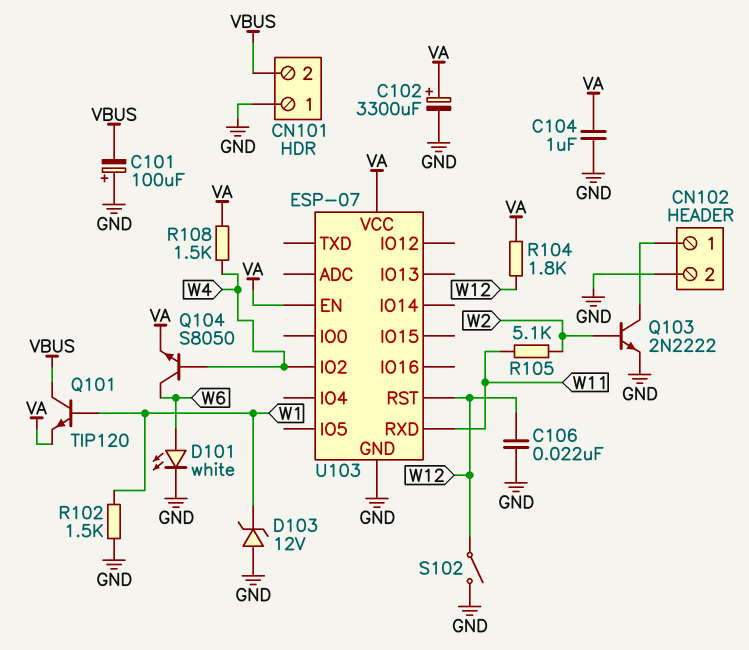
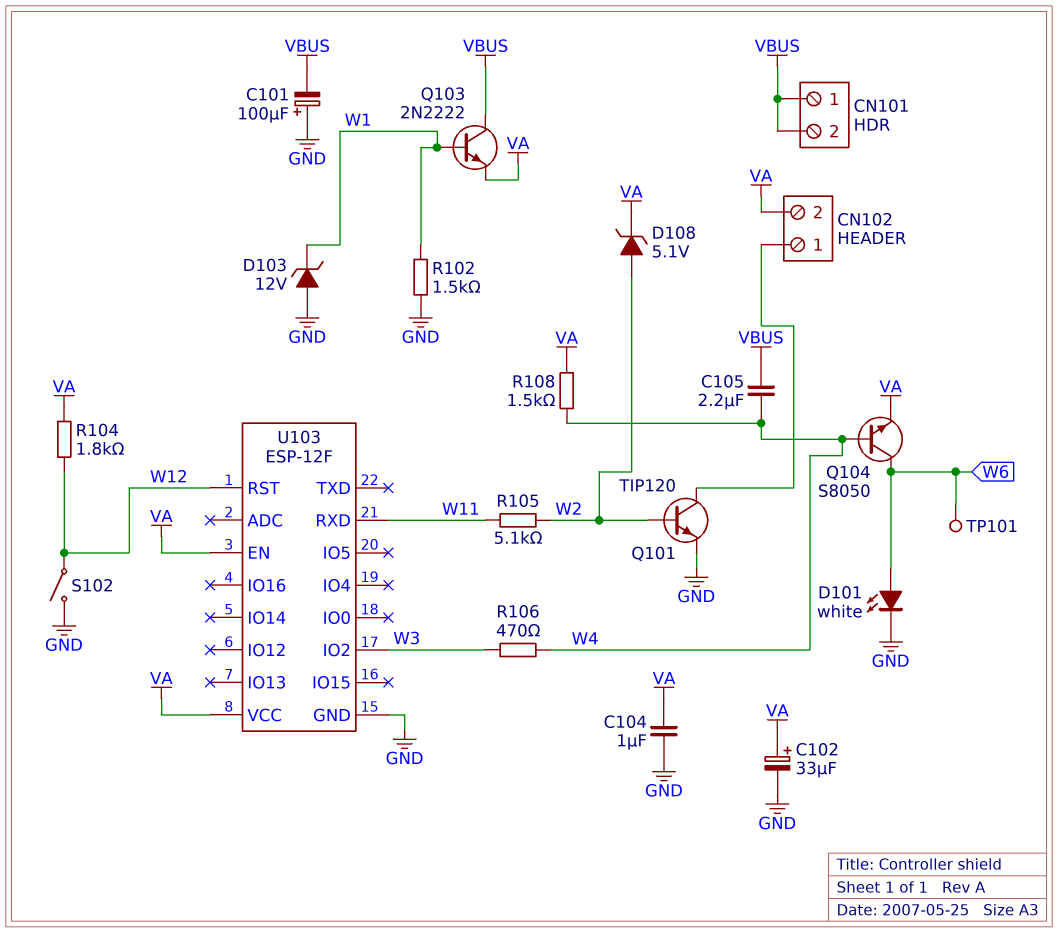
C102: 3300uF (plus VA, minus GND) -> 33uF (plus VA, minus GND)
C105: none -> 2.2uF (VBUS, W4)
C106: 22nF (GND, W12) -> none
CN101 pin 1: GND -> VBUS
CN102 pin 2: GND -> VA
D108: none -> zener 5.1V (A W2, K VA)
Q101: NPN TIP120 (B W1, C VBUS, E VA) -> NPN TIP120 (B W2, C CN102/1, E GND)
Q103: NPN 2N2222 (B W2, C CN102/1, E GND) -> NPN 2N2222 (B W1, C VBUS, E VA)
R106: none -> 470 (W3, W4)
TP101: none -> test point (W6)
U103: ESP-07 -> ESP-12F
U103 pin IO2: W4 -> W3

